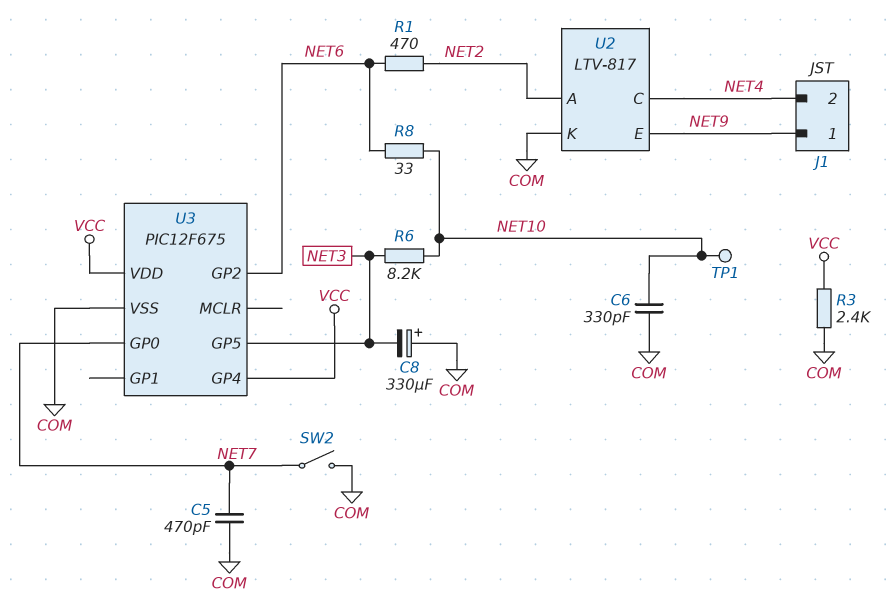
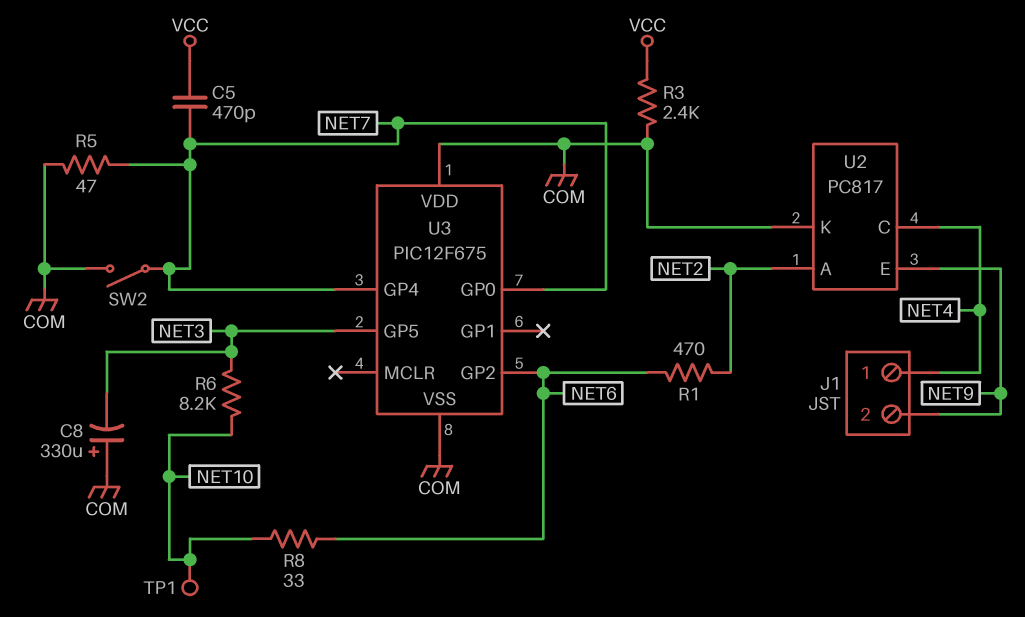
C5: 470pF (COM, NET7) -> 470pF (NET7, VCC)
C6: 330pF (COM, NET10) -> none
J1 pin 1: NET9 -> NET4
J1 pin 2: NET4 -> NET9
R5: none -> 47 (COM, NET7)
U2: LTV-817 -> PC817
U3 pin GP4: VCC -> NET7
U3 pin VDD: VCC -> COM

